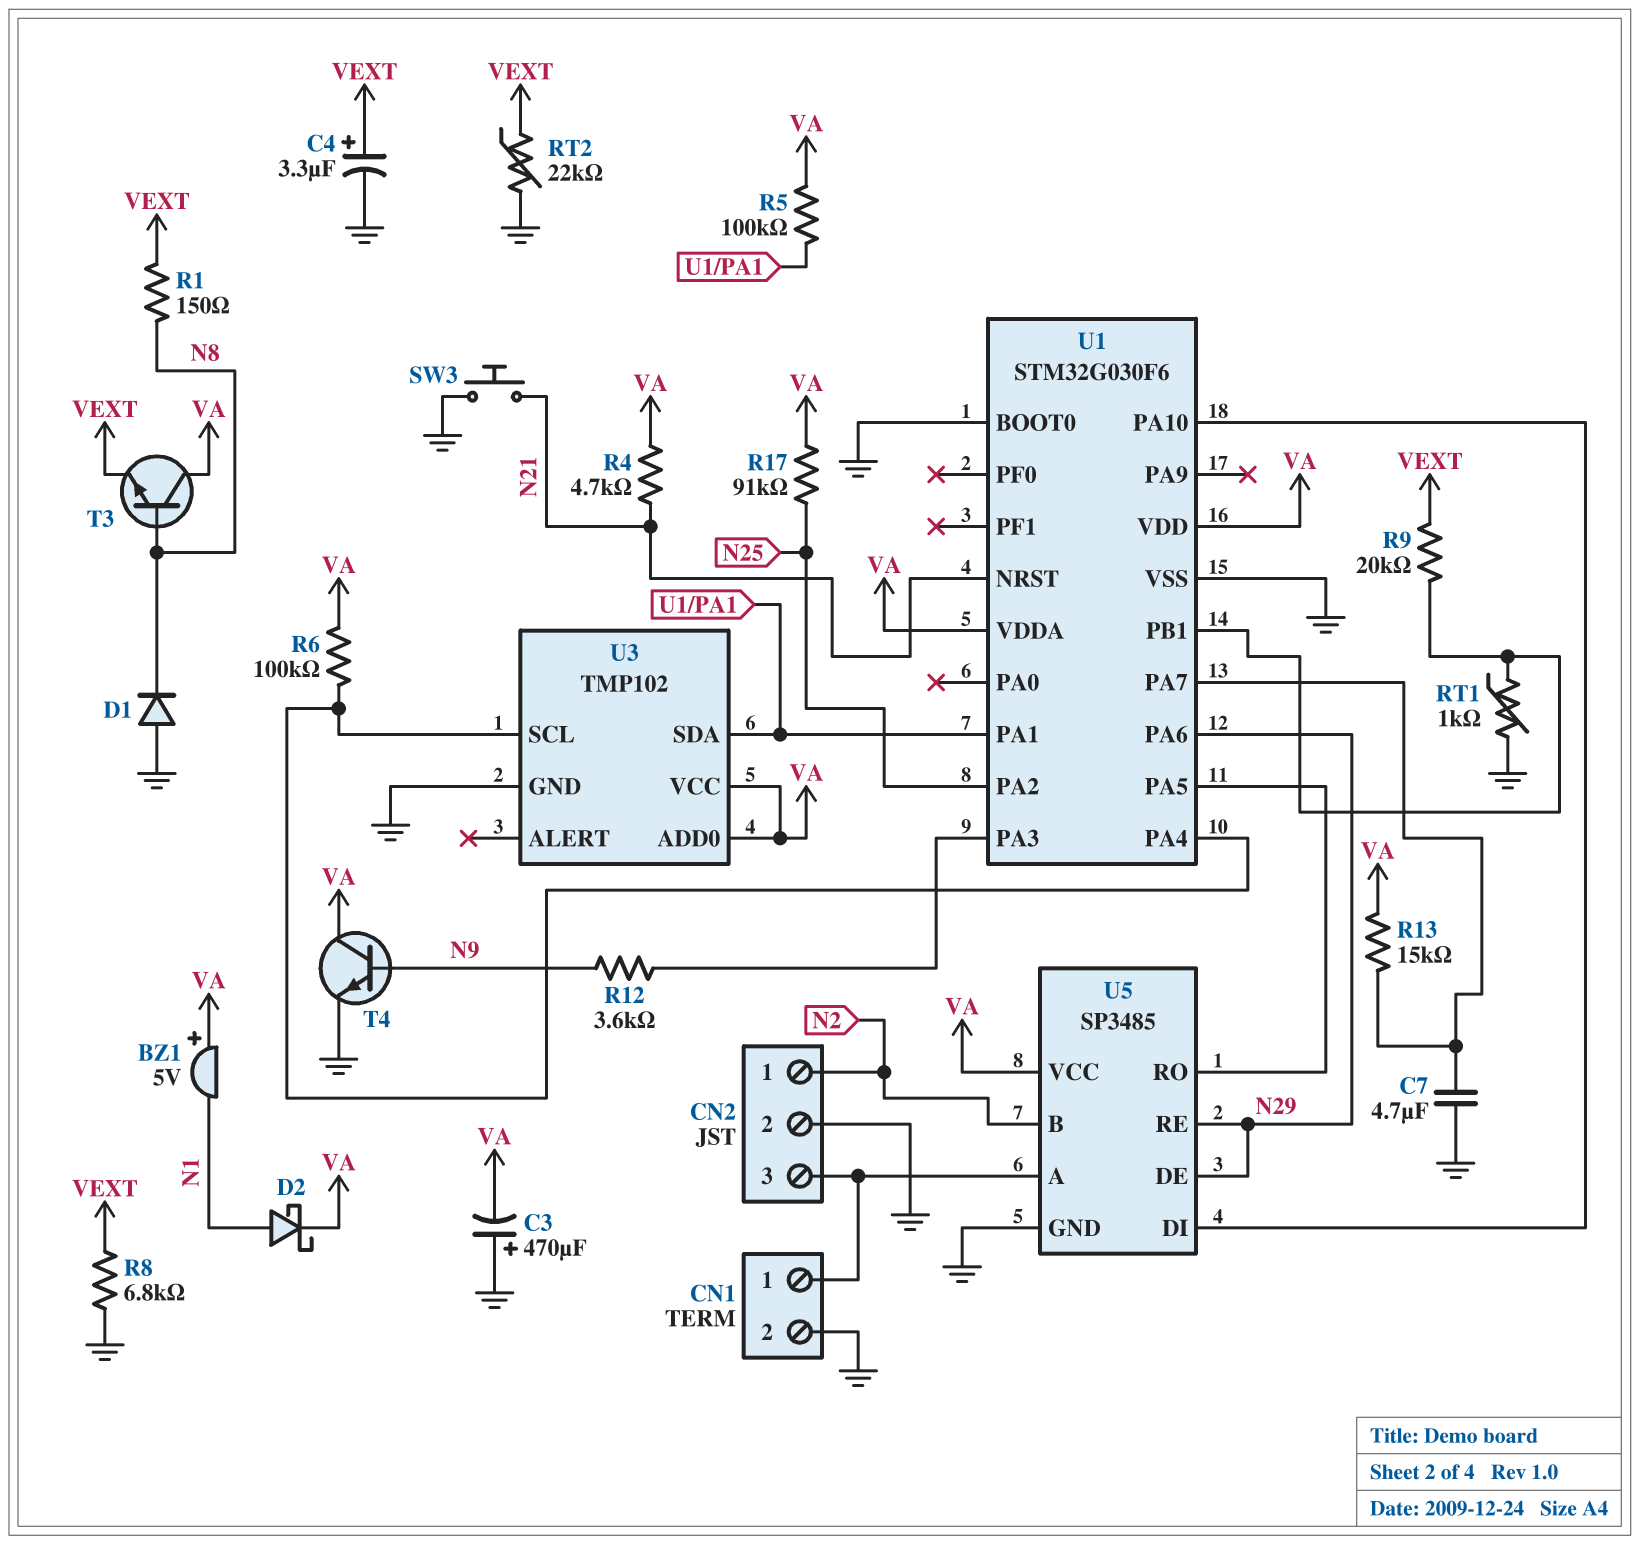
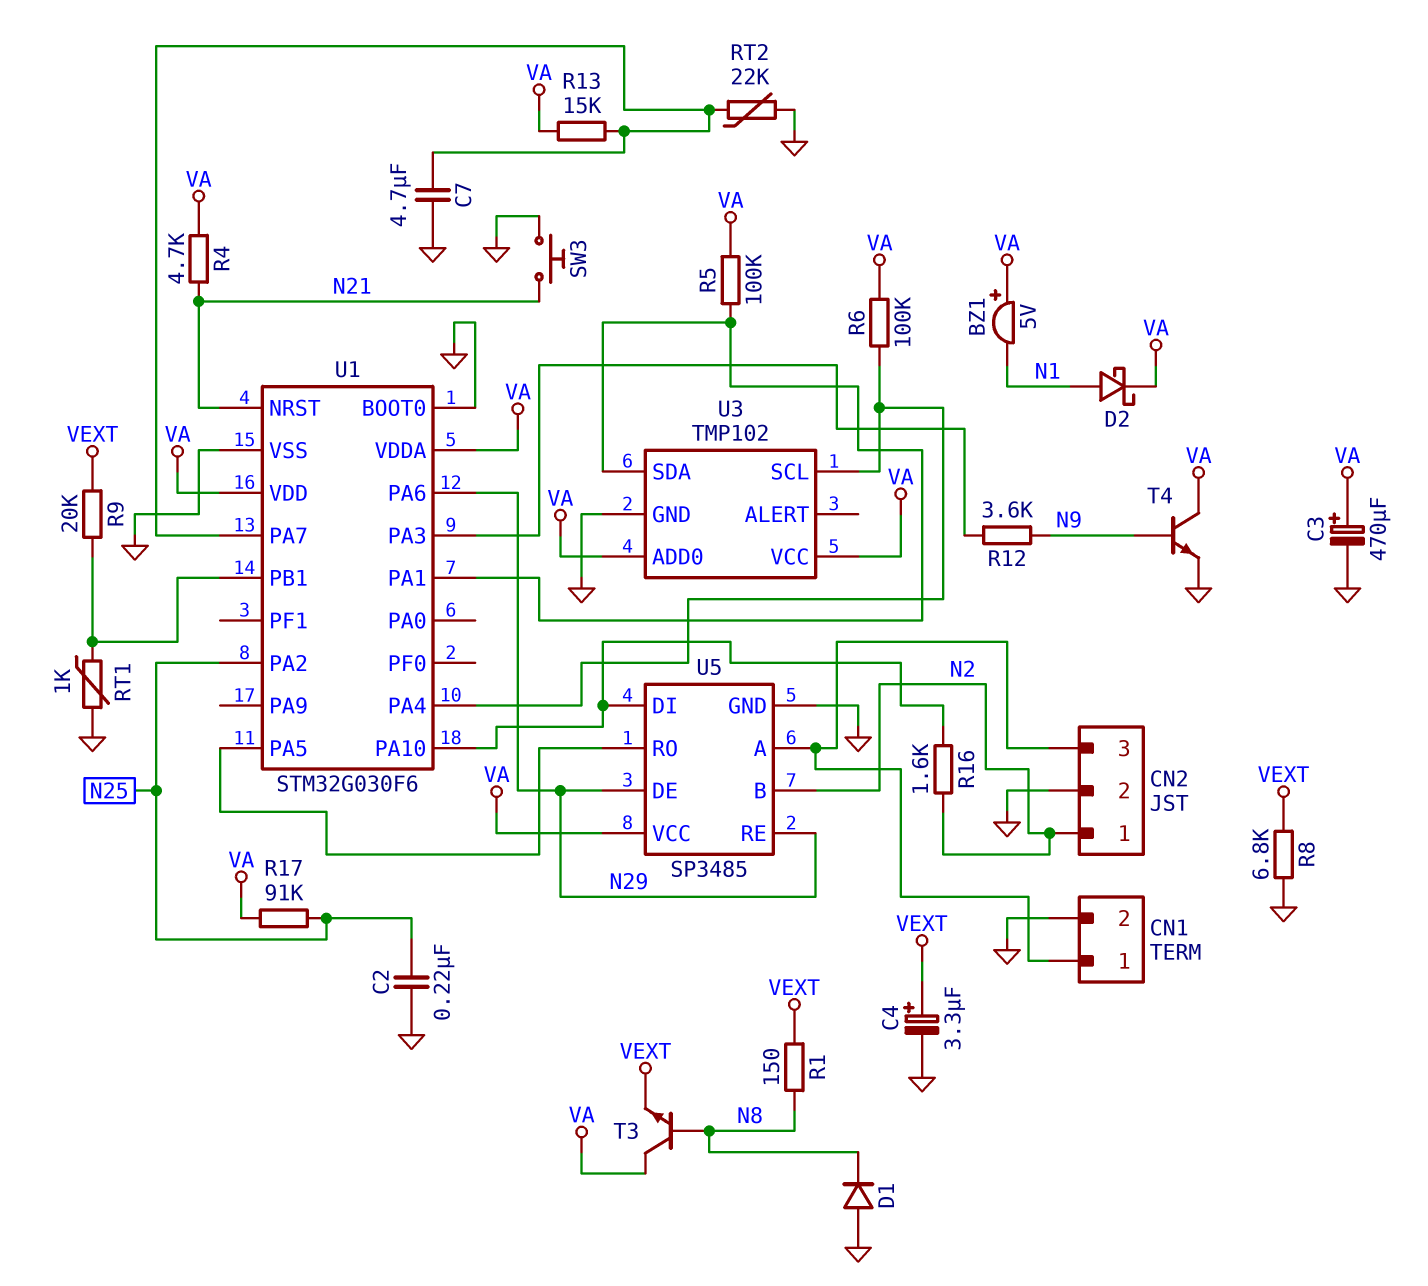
C2: none -> 220nF (GND, N25)
C3: 470uF (plus GND, minus VA) -> 470uF (plus VA, minus GND)
R16: none -> 1.6k (N2, U1/PA10)
RT2: 22k (GND, VEXT) -> 22k (GND, U1/PA7)

